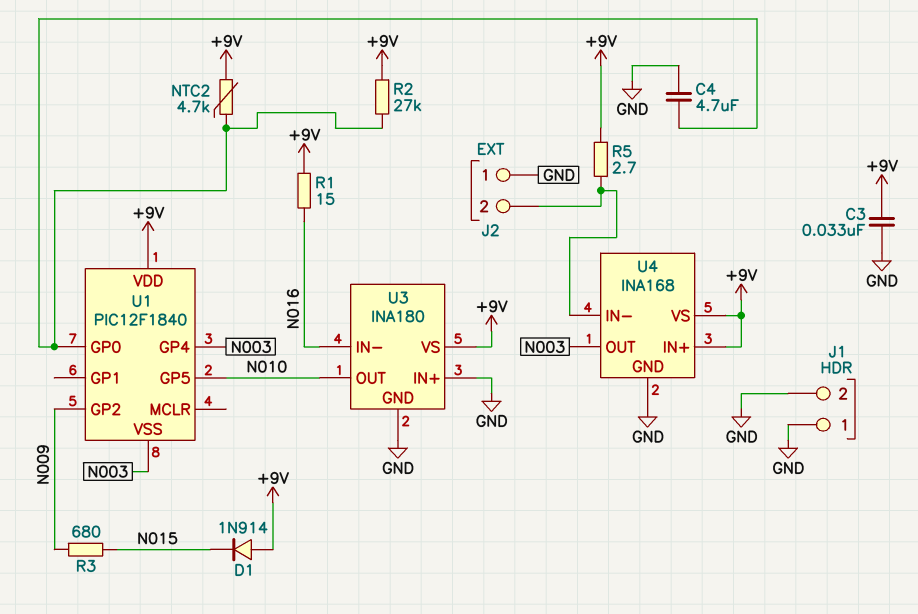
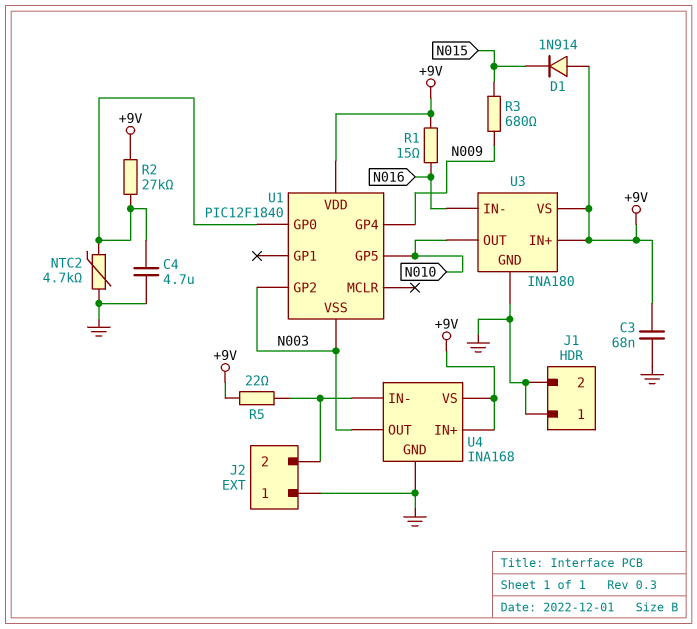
C3: 33nF (+9V, GND) -> 68nF (+9V, GND)
NTC2: 4.7k (+9V, U1/GP0) -> 4.7k (GND, U1/GP0)
R5: 2.7 (+9V, J2/2) -> 22 (+9V, J2/2)
U1 pin GP2: N009 -> N003
U1 pin GP4: N003 -> N009
U3 pin IN+: GND -> +9V

